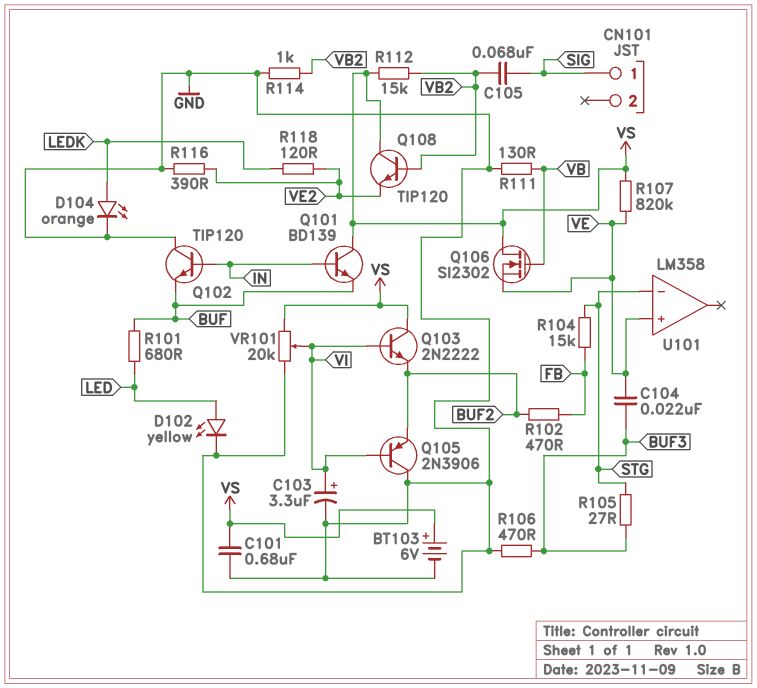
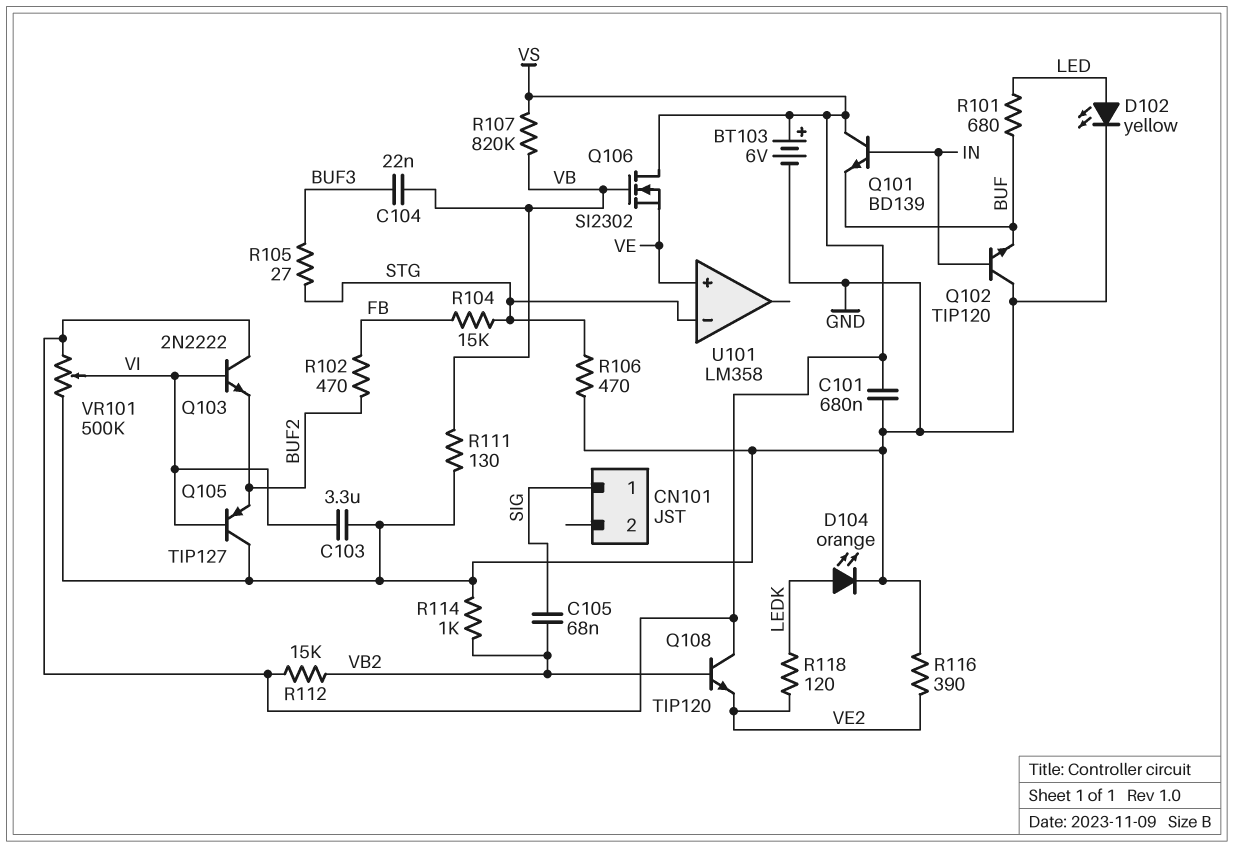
C103: 3.3uF (plus VI, minus GND) -> 3.3uF (GND, VI)
C104: 22nF (BUF3, VE) -> 22nF (BUF3, VB)
Q105: PNP 2N3906 (B VI, C GND, E BUF2) -> PNP TIP127 (B VI, C GND, E BUF2)
R106: 470 (BUF3, GND) -> 470 (GND, STG)
R107: 820k (VE, VS) -> 820k (VB, VS)
VR101: 20k (GND, VS, wiper VI) -> 500k (GND, VS, wiper VI)

